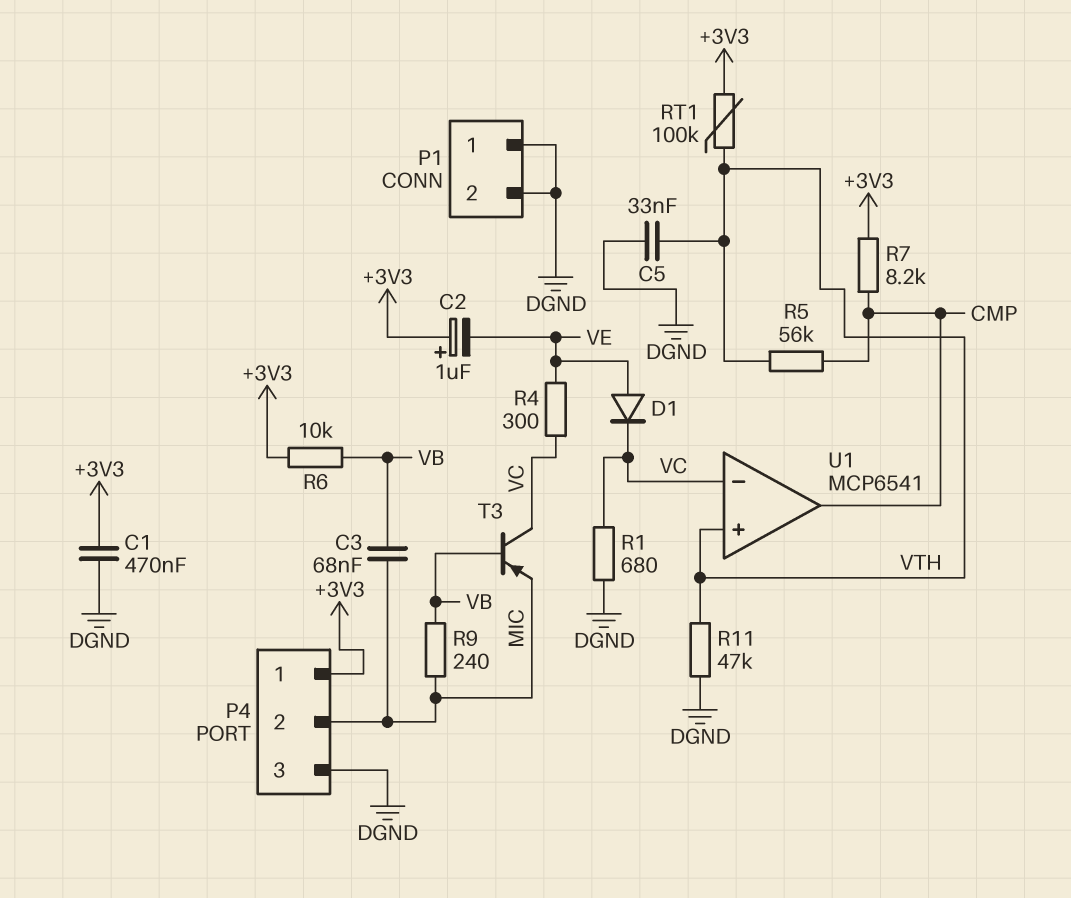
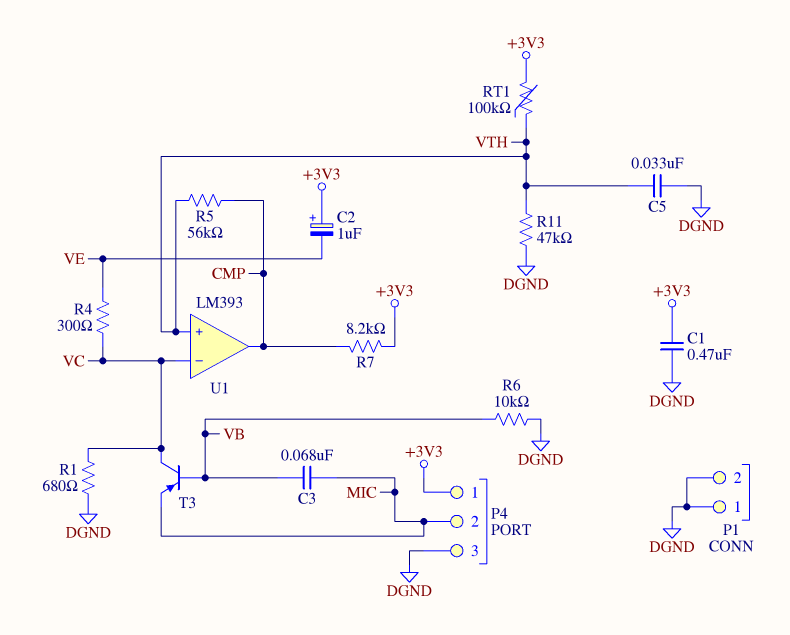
D1: diode (A VE, K VC) -> none
R6: 10k (+3V3, VB) -> 10k (DGND, VB)
R9: 240 (MIC, VB) -> none
U1: MCP6541 -> LM393

